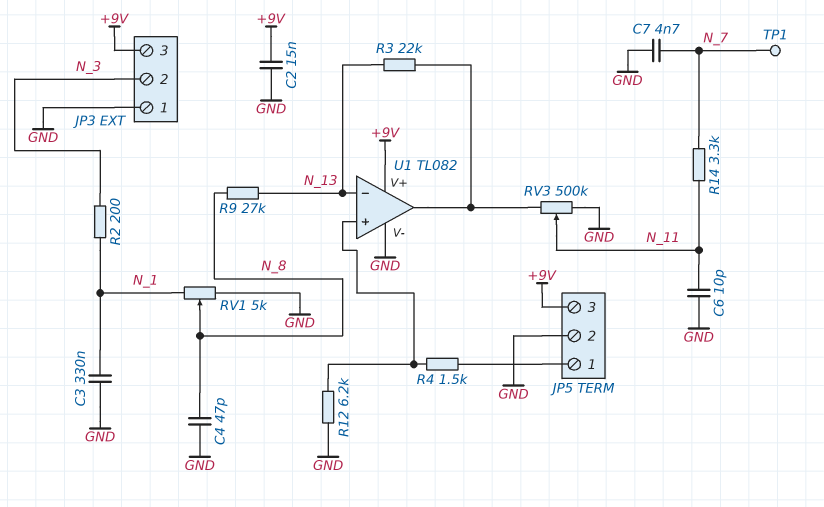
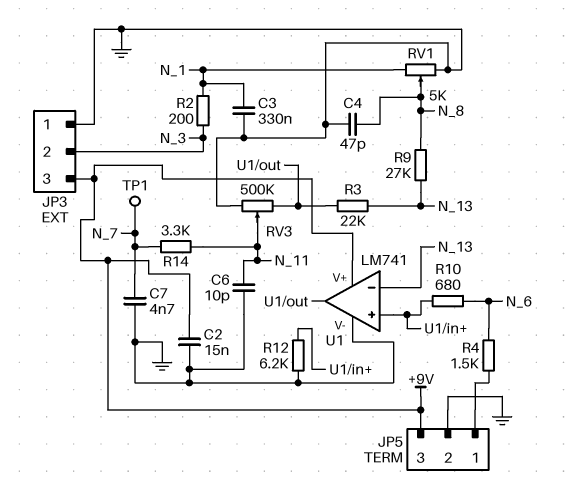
R4: 1.5k (JP5/1, U1/in+) -> 1.5k (JP5/1, N_6)
R10: none -> 680 (N_6, U1/in+)
U1: TL082 -> LM741

